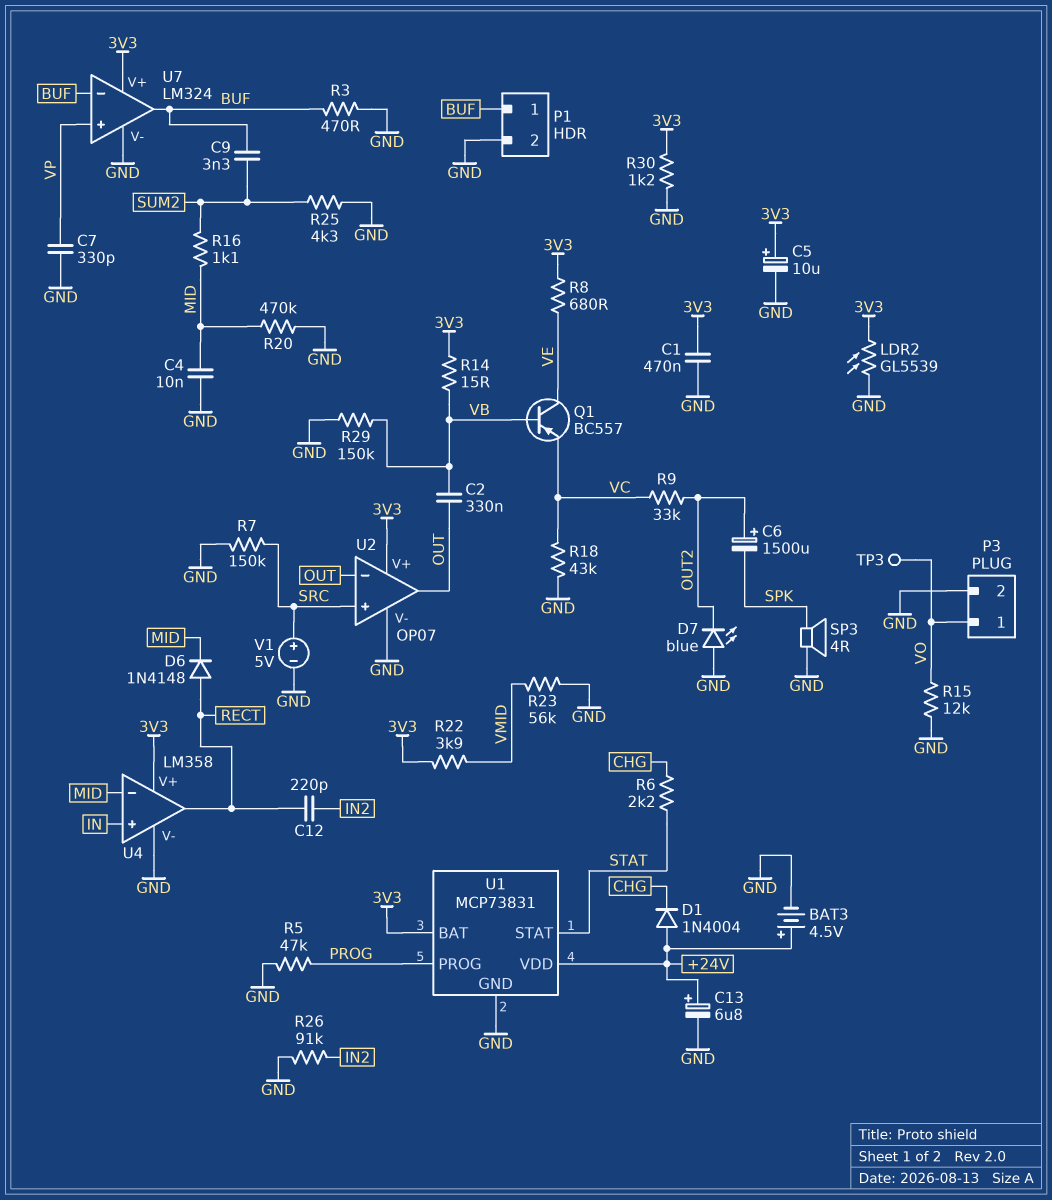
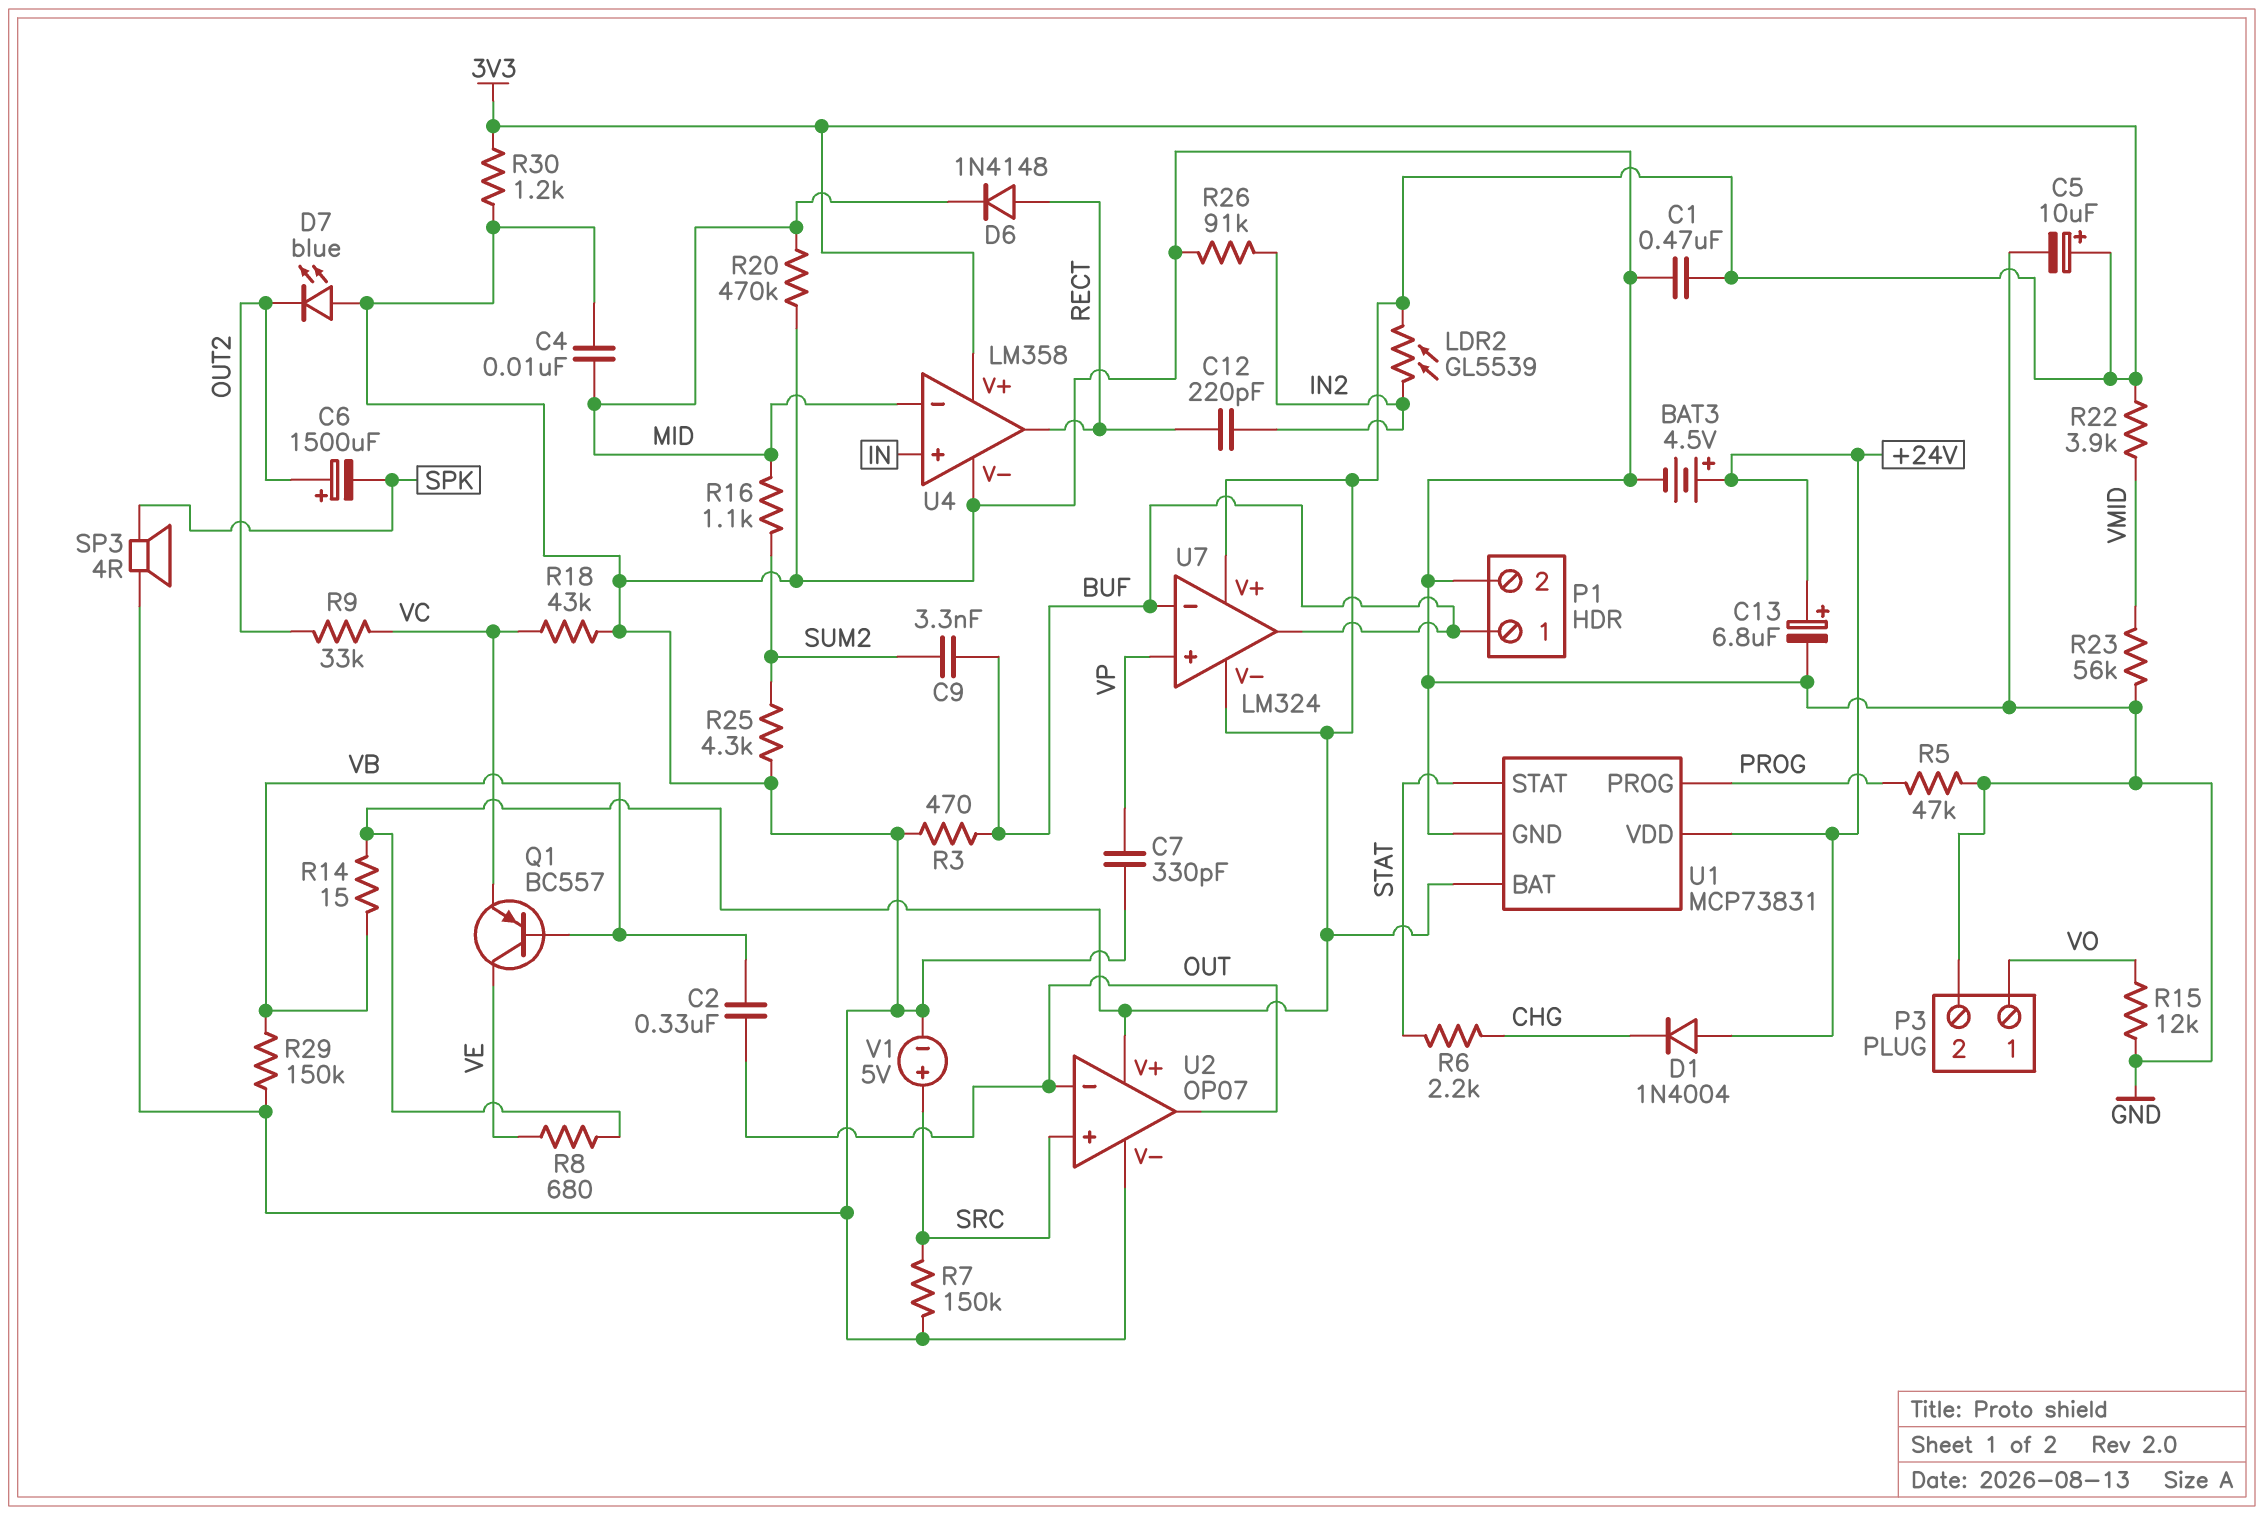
LDR2: GL5539 (3V3, GND) -> GL5539 (3V3, IN2)
TP3: test point (VO) -> none
U7 pin V-: GND -> 3V3

